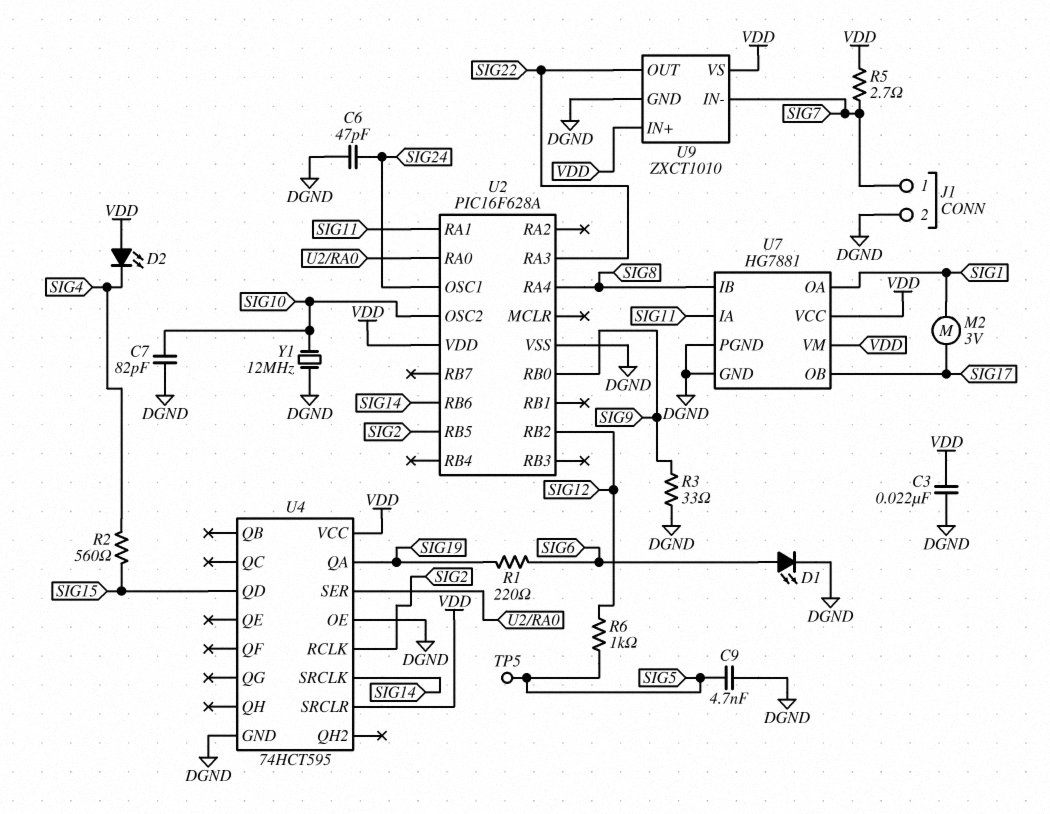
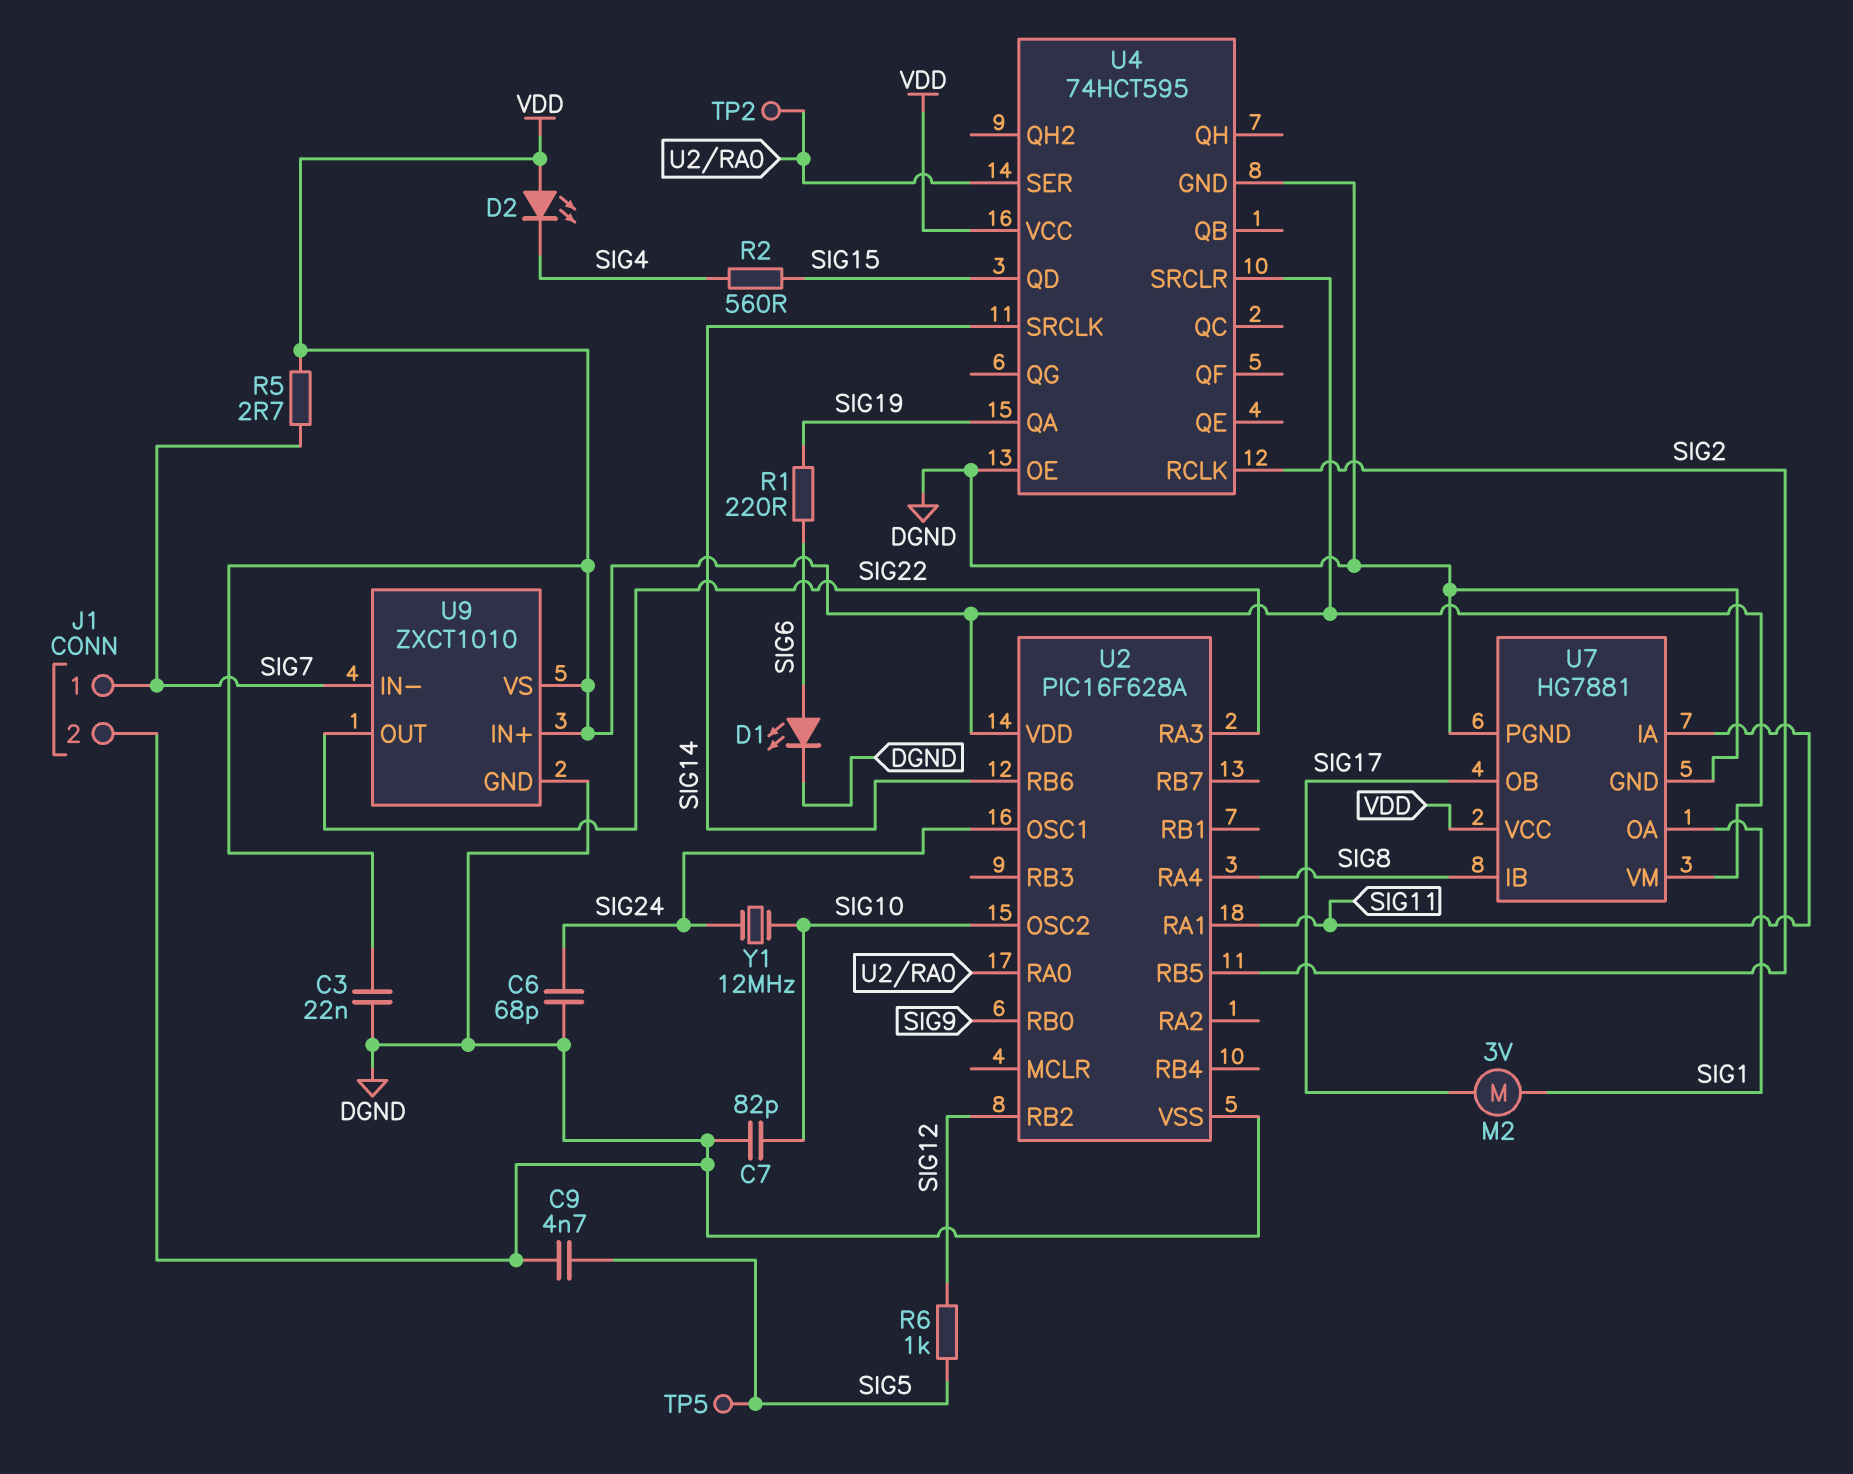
C6: 47pF (DGND, SIG24) -> 68pF (DGND, SIG24)
R3: 33 (DGND, SIG9) -> none
TP2: none -> test point (U2/RA0)
Y1: 12MHz (DGND, SIG10) -> 12MHz (SIG10, SIG24)

